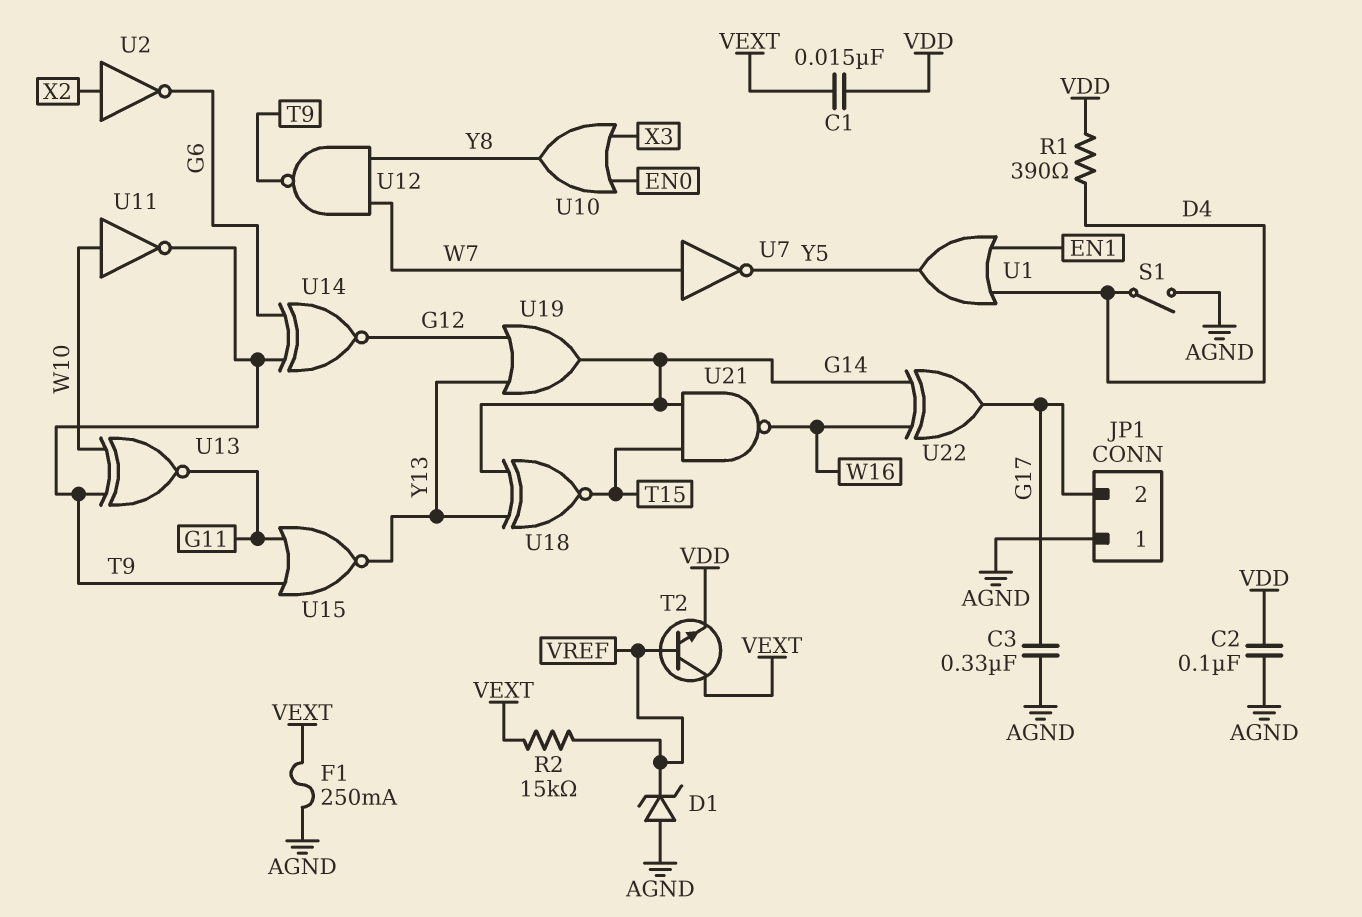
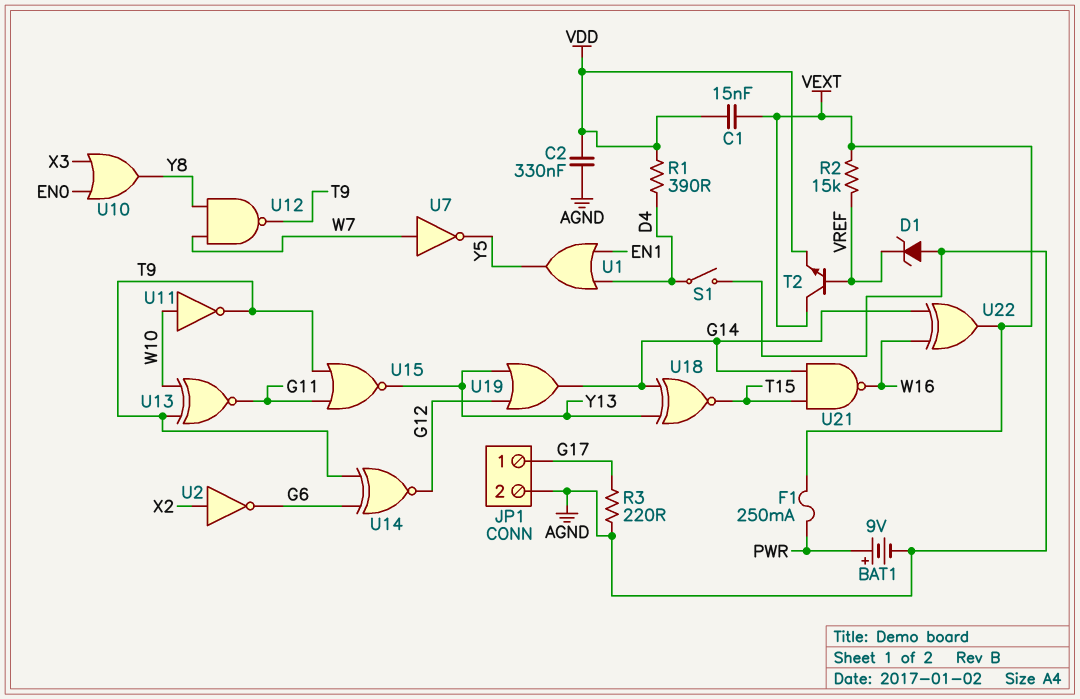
BAT1: none -> 9V (plus PWR, minus AGND)
C2: 100nF (AGND, VDD) -> 330nF (AGND, VDD)
C3: 330nF (AGND, G17) -> none
F1: 250mA (AGND, VEXT) -> 250mA (PWR, VEXT)
JP1 pin 1: AGND -> G17
JP1 pin 2: G17 -> AGND
R3: none -> 220 (AGND, G17)
U22: XOR (in G14, in W16, out G17) -> XOR (in G14, in W16, out VEXT)

